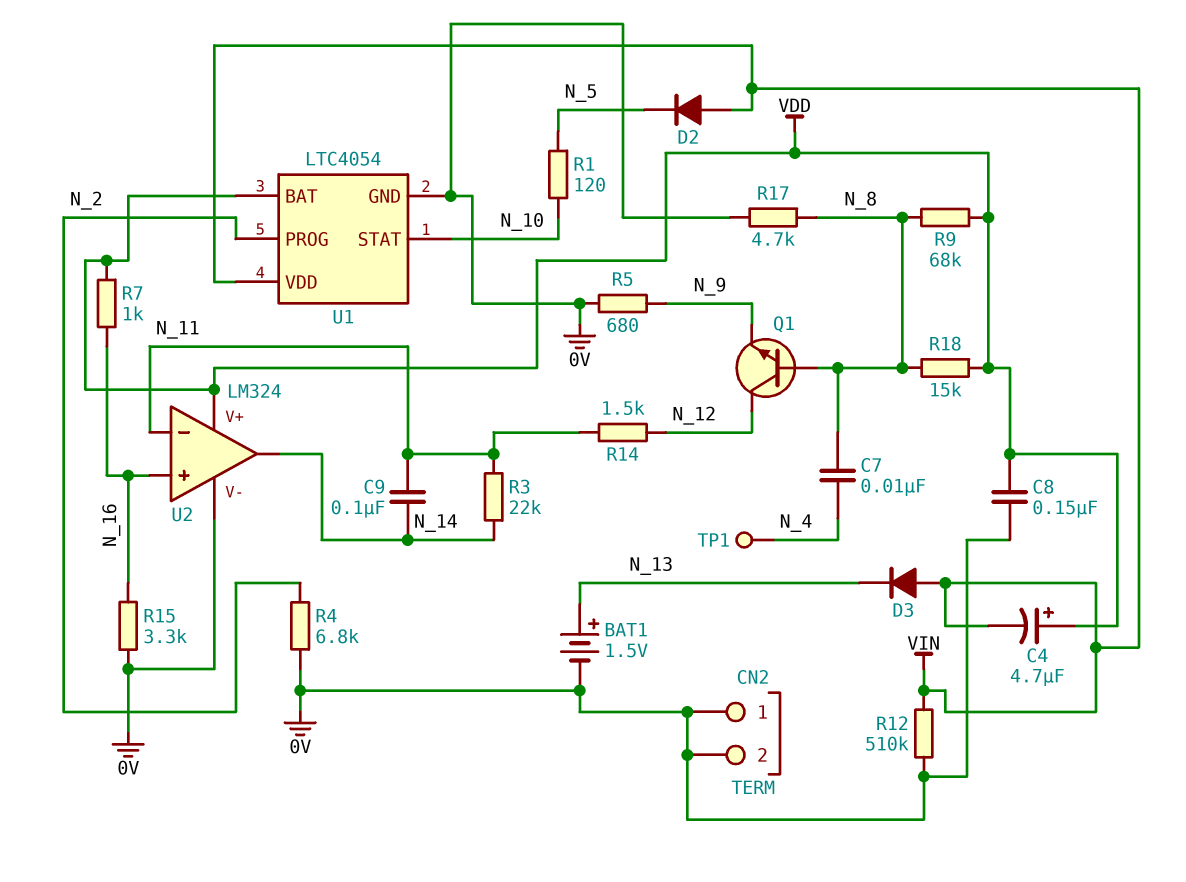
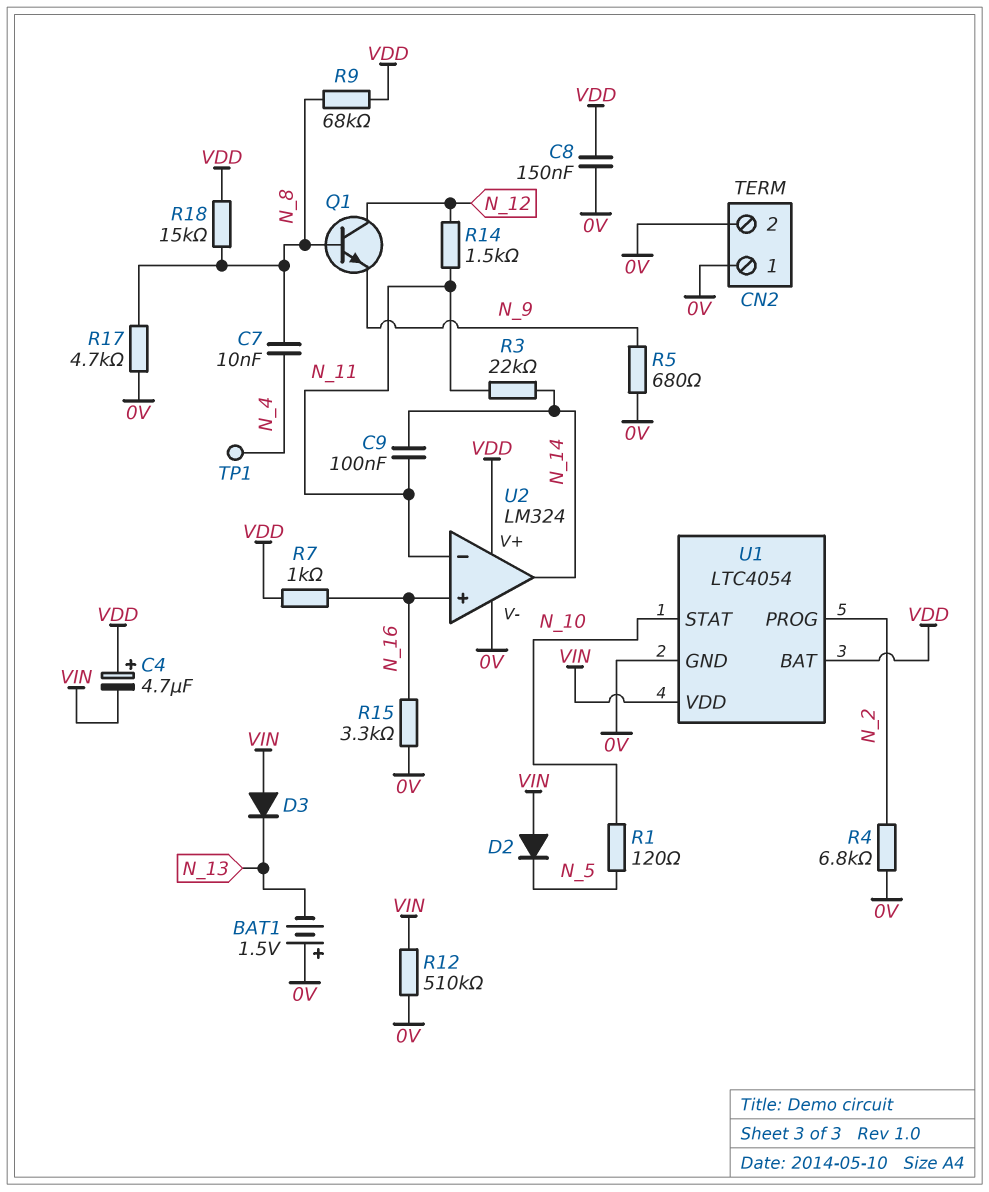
BAT1: 1.5V (plus N_13, minus 0V) -> 1.5V (plus 0V, minus N_13)

